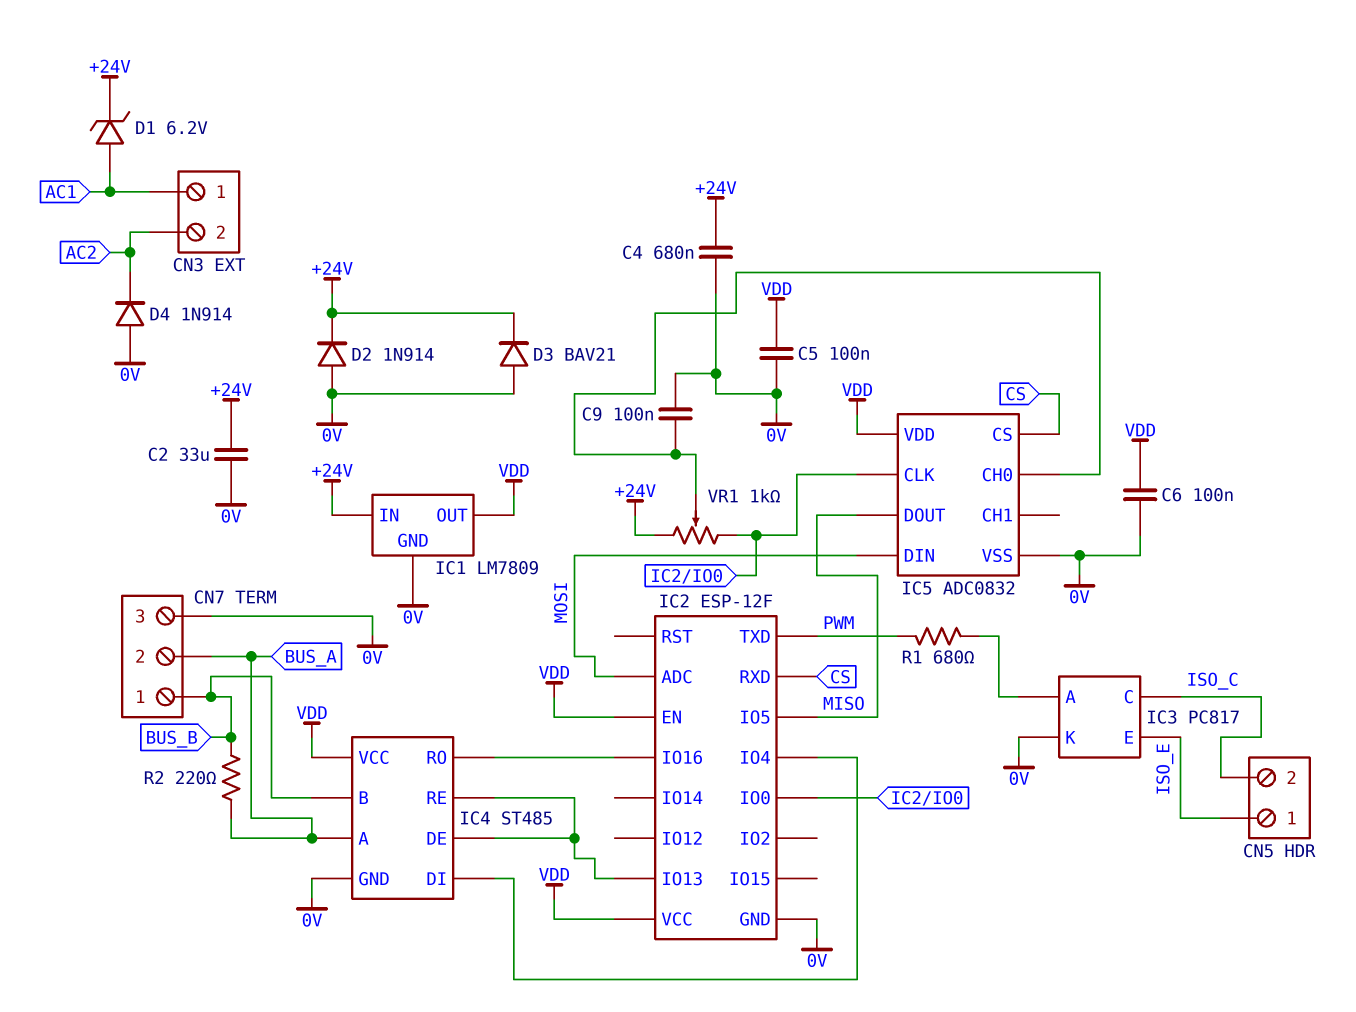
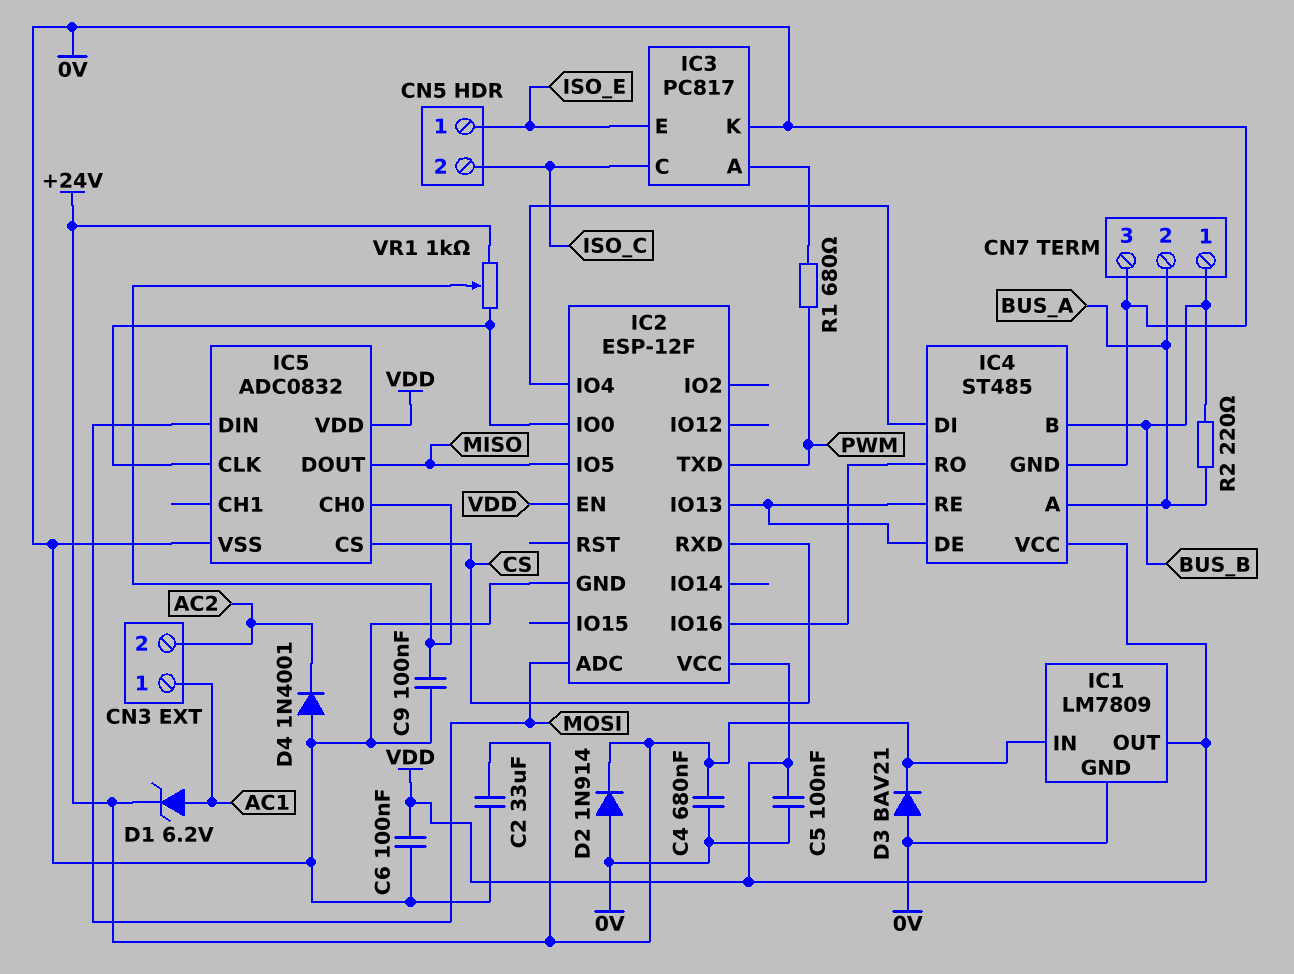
D4: diode 1N914 (A 0V, K AC2) -> diode 1N4001 (A 0V, K AC2)

